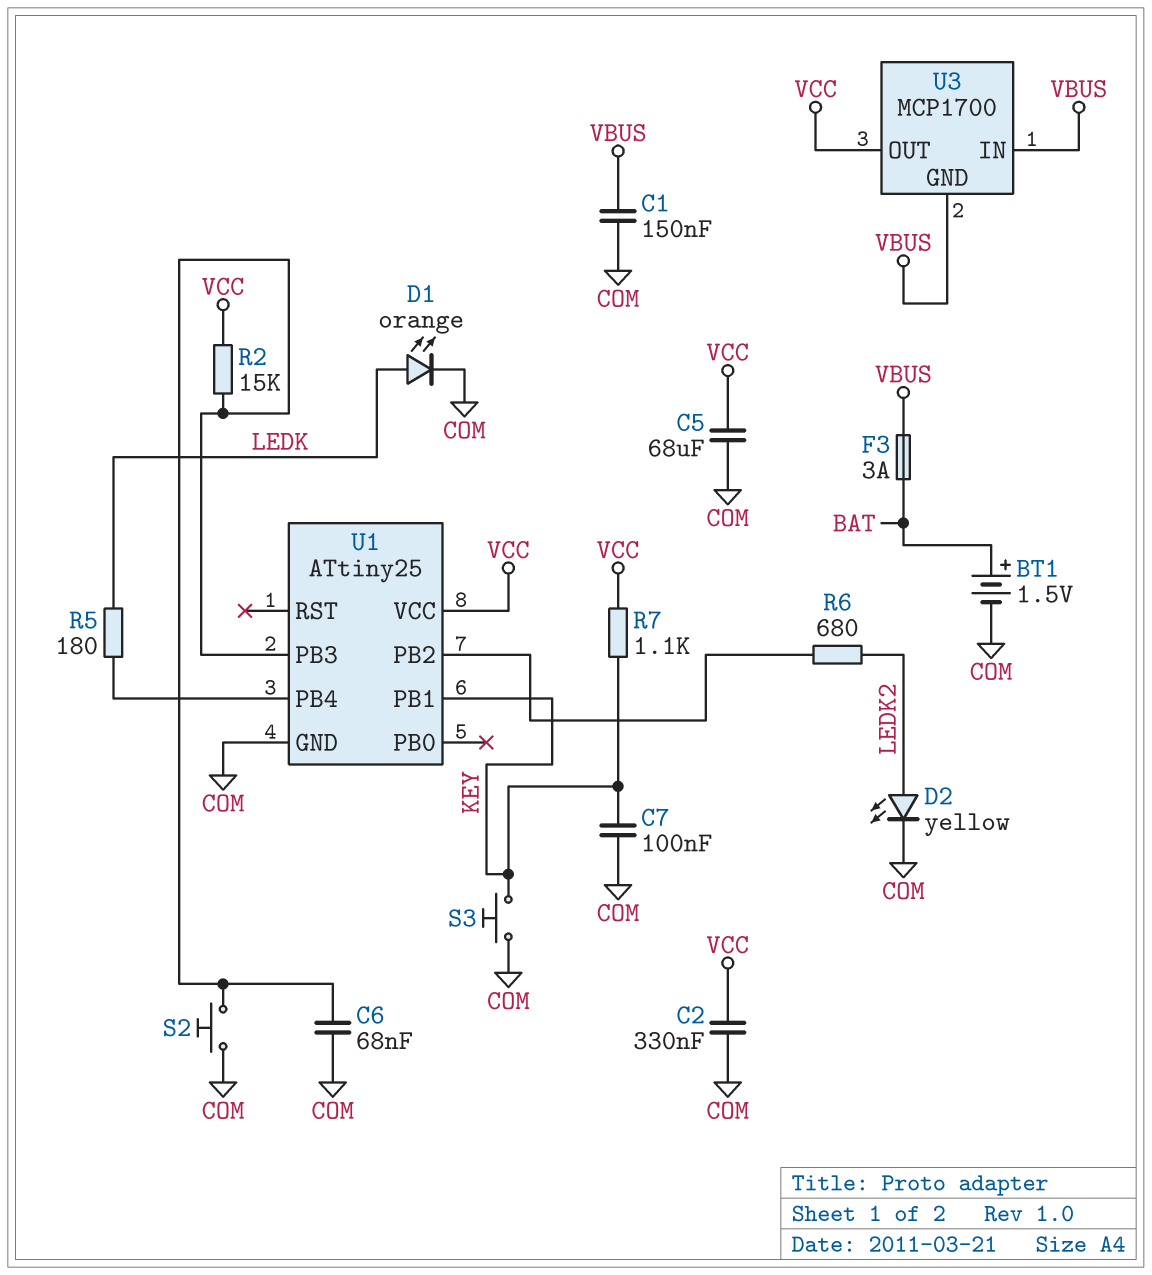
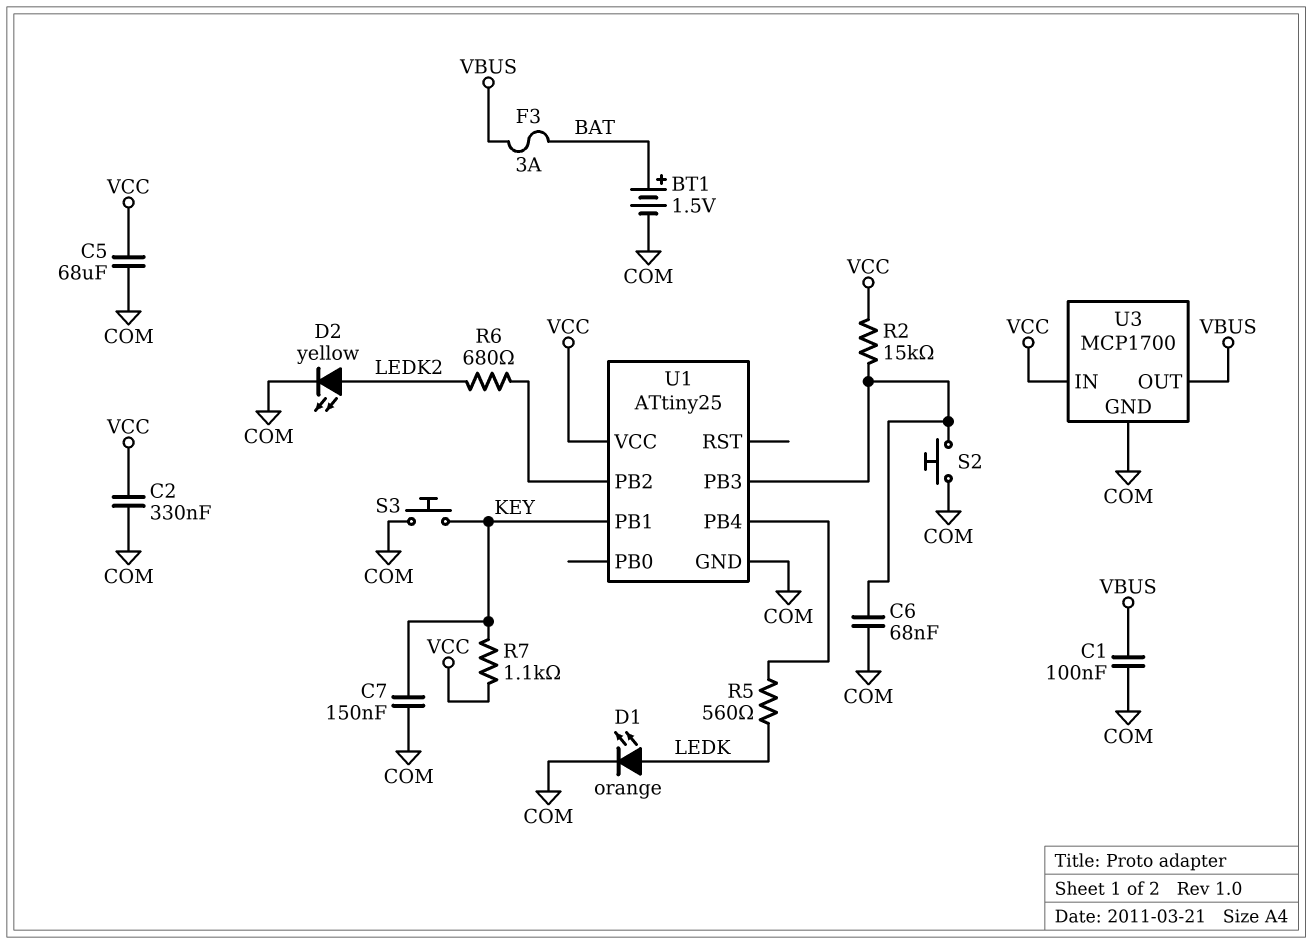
C1: 150nF (COM, VBUS) -> 100nF (COM, VBUS)
C7: 100nF (COM, KEY) -> 150nF (COM, KEY)
R5: 180 (LEDK, U1/PB4) -> 560 (LEDK, U1/PB4)
U3 pin GND: VBUS -> COM
U3 pin IN: VBUS -> VCC
U3 pin OUT: VCC -> VBUS

